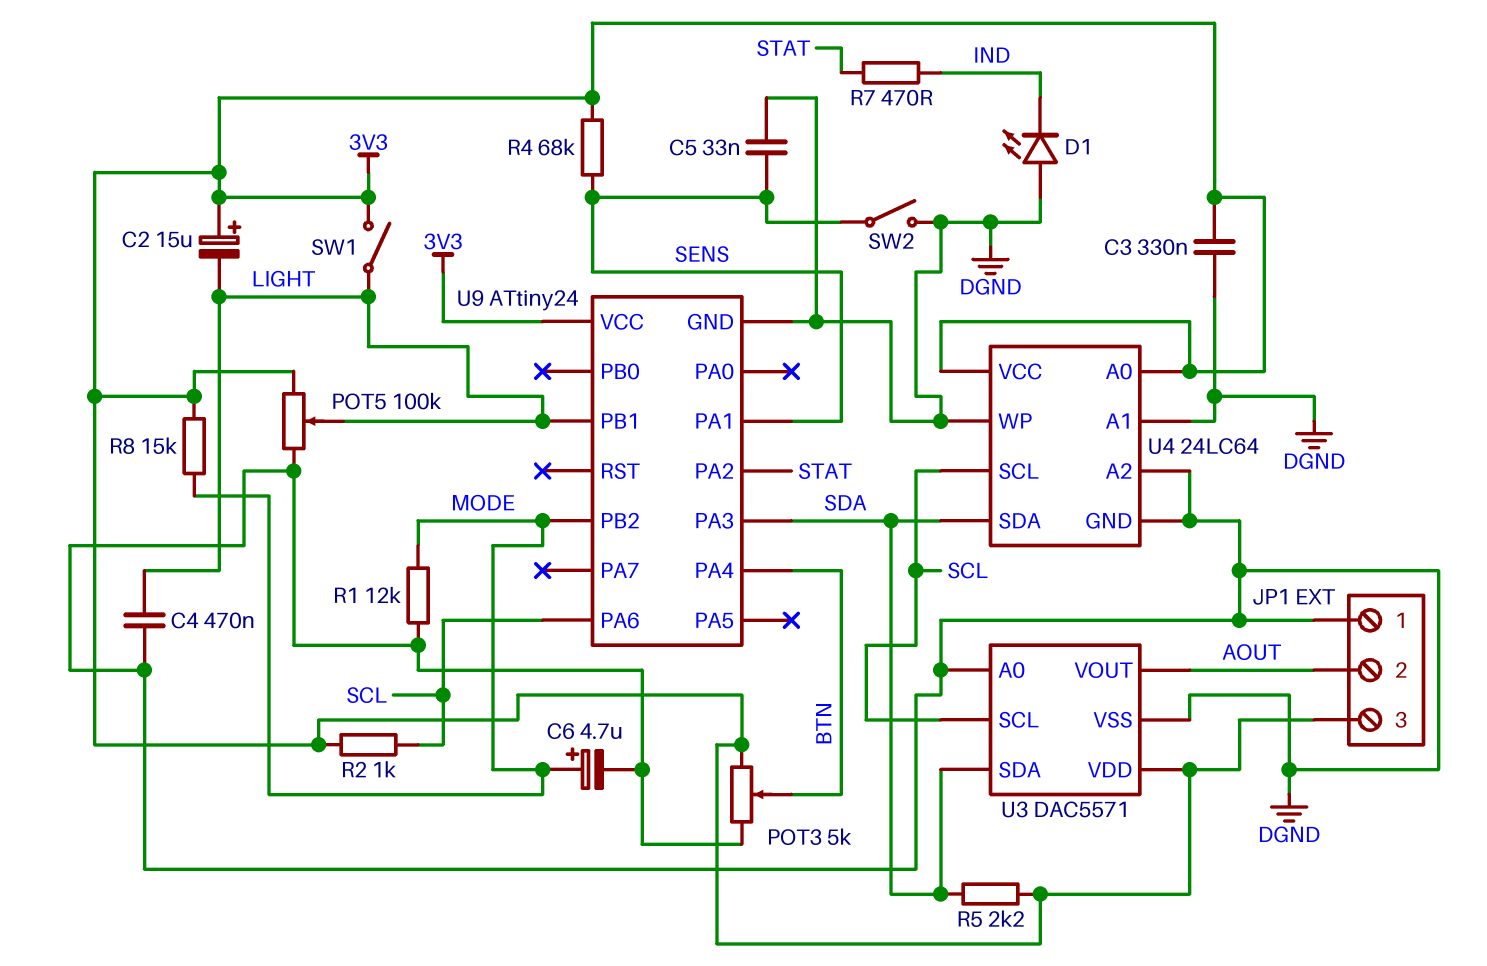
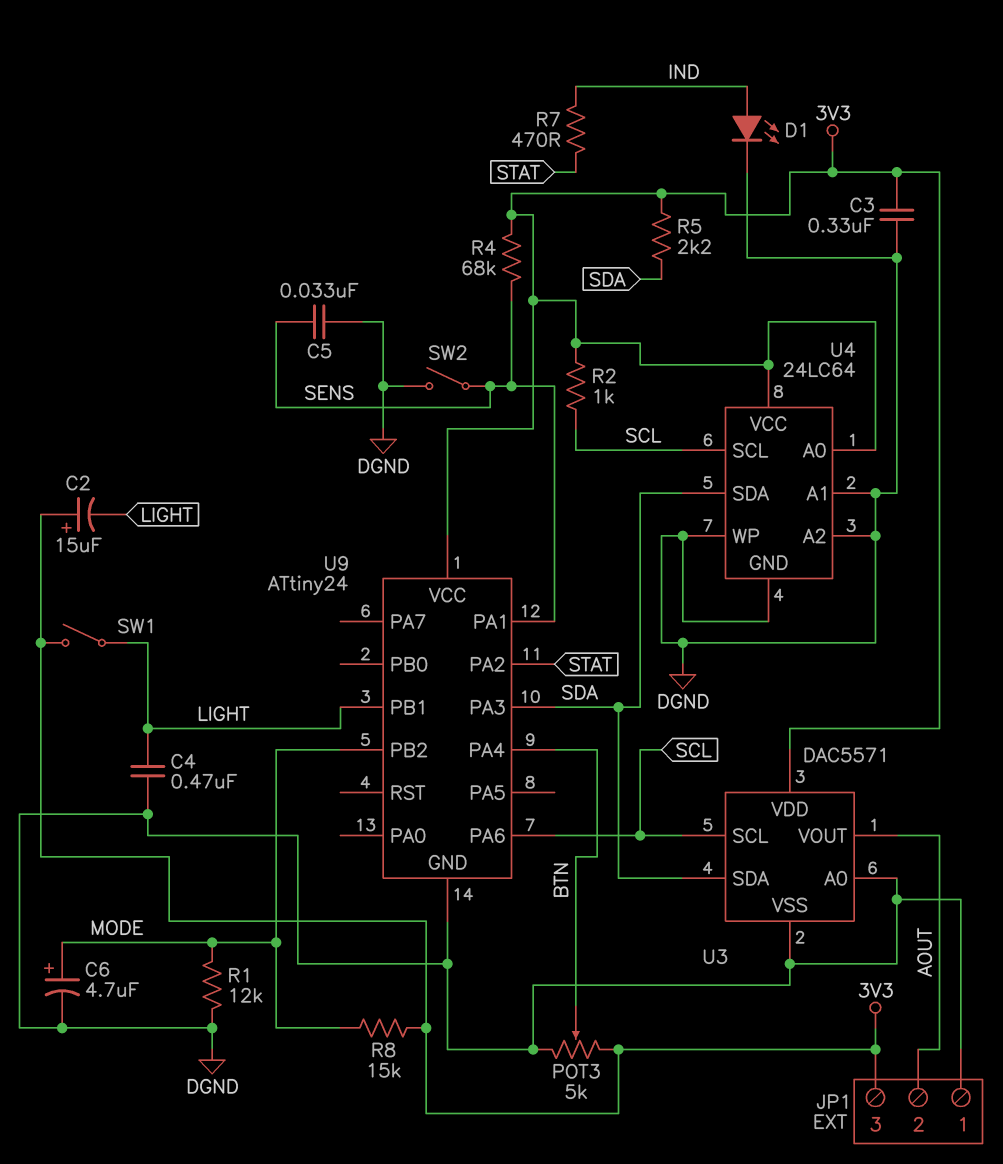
D1: LED (A DGND, K IND) -> LED (A IND, K DGND)
POT5: 100k (3V3, DGND, wiper LIGHT) -> none

